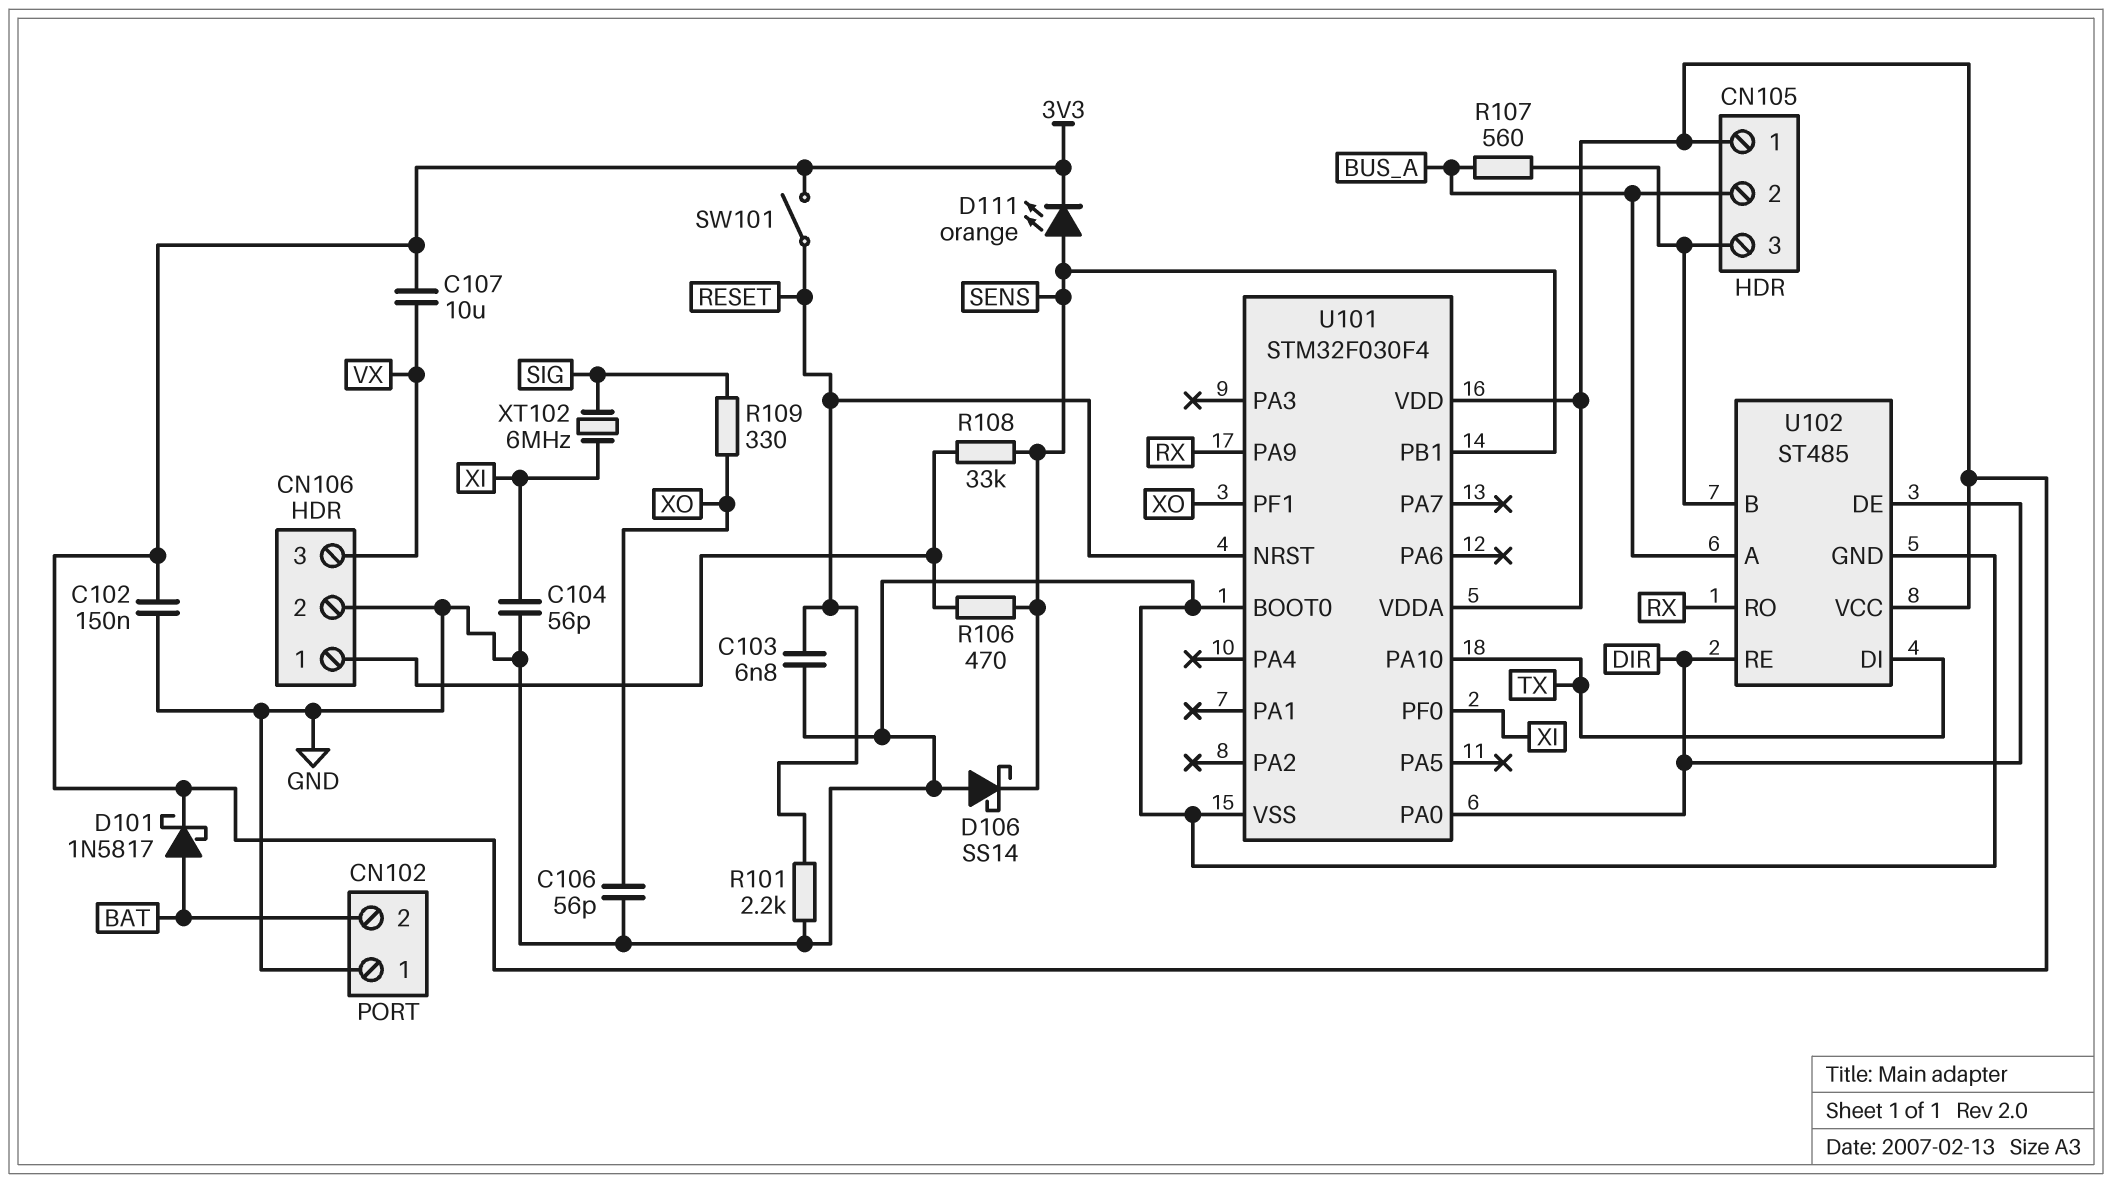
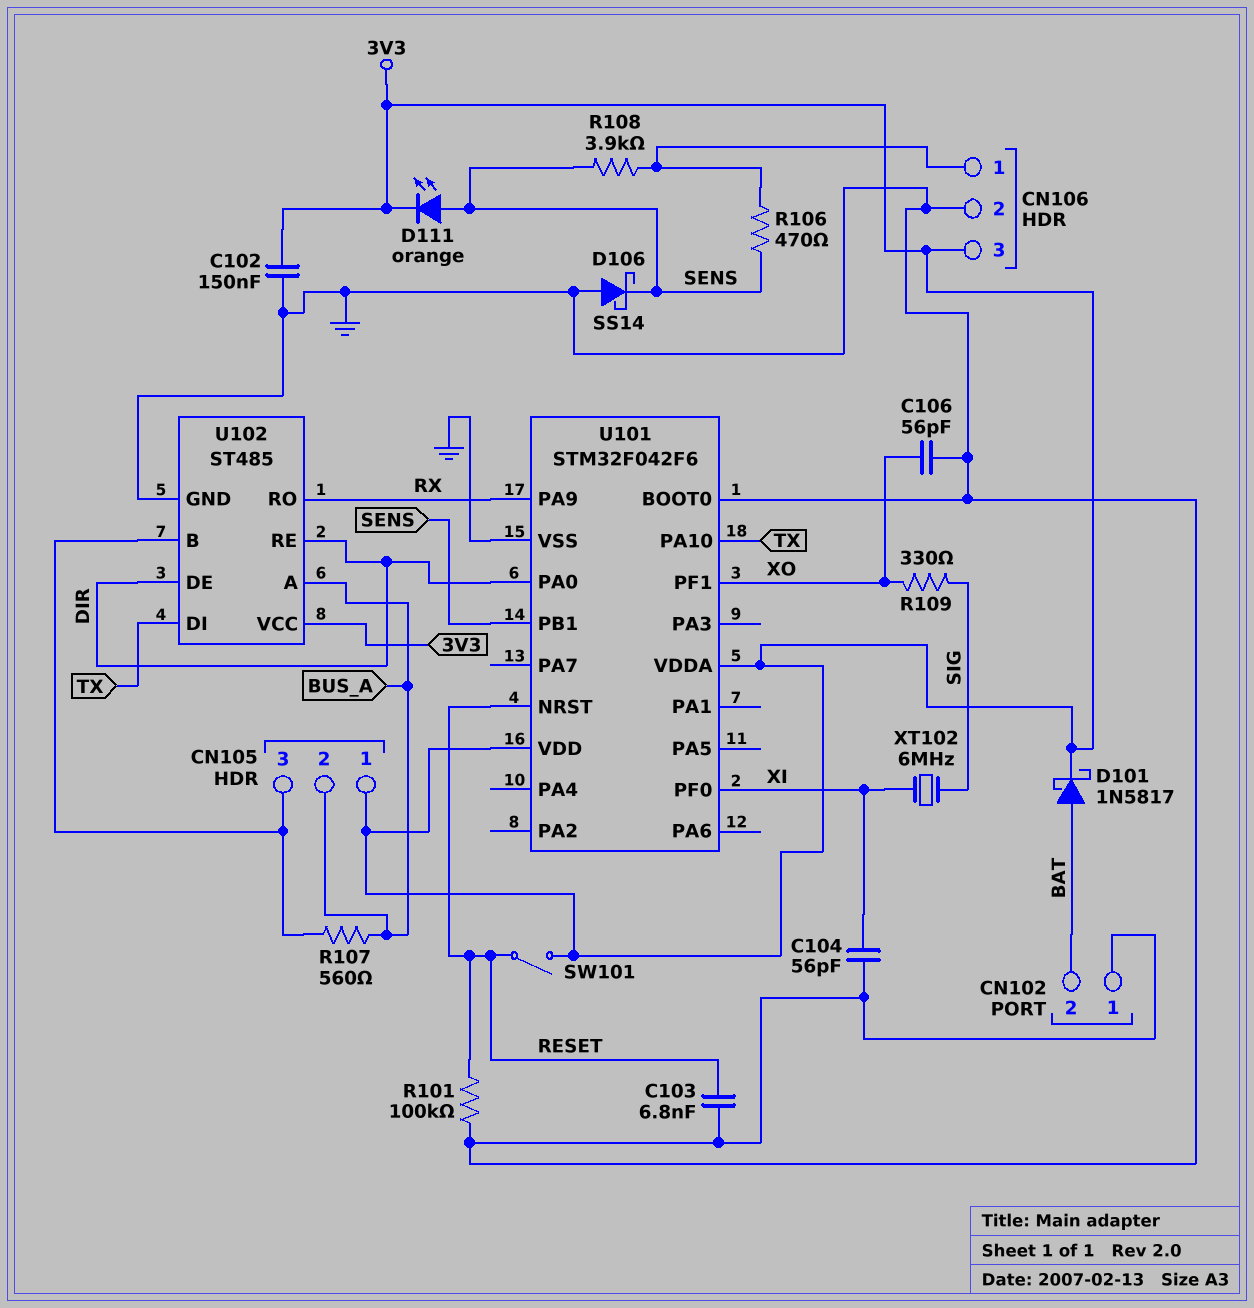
C107: 10uF (3V3, VX) -> none
CN106 pin 3: VX -> 3V3
R101: 2.2k (GND, RESET) -> 100k (GND, RESET)
R108: 33k (CN106/1, SENS) -> 3.9k (CN106/1, SENS)
U101: STM32F030F4 -> STM32F042F6

